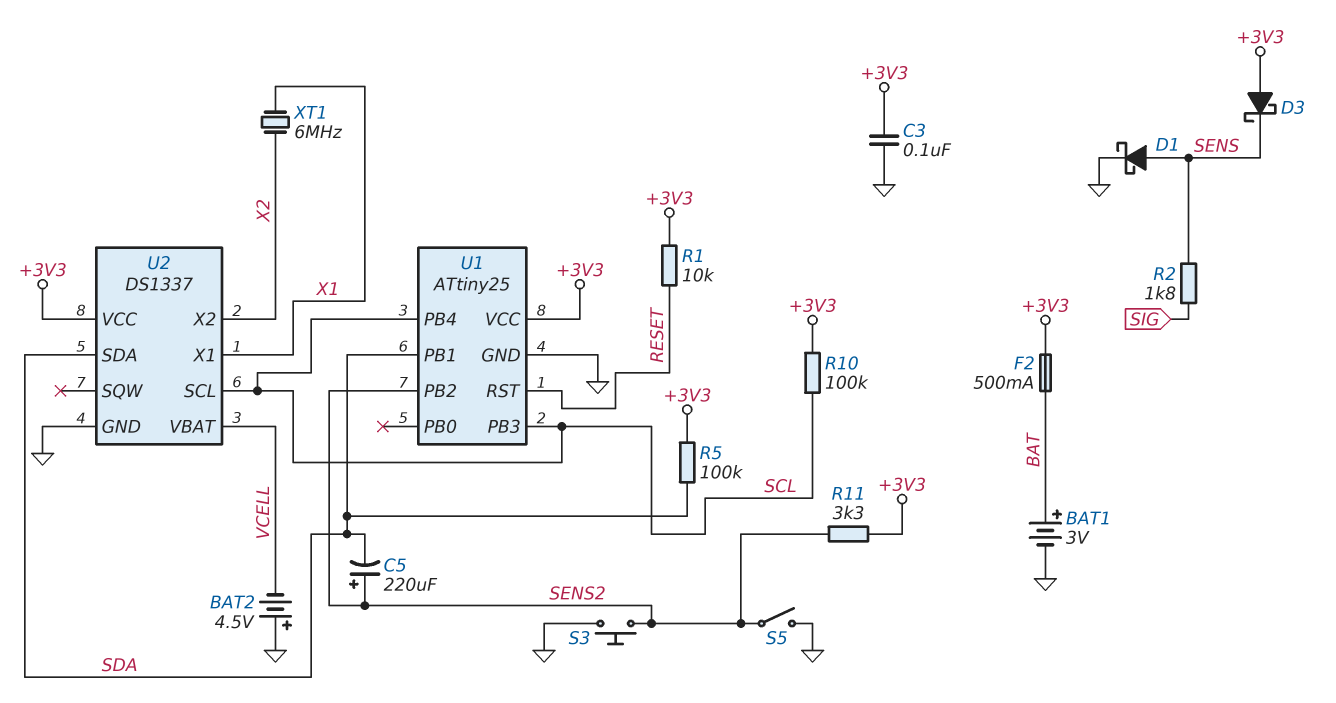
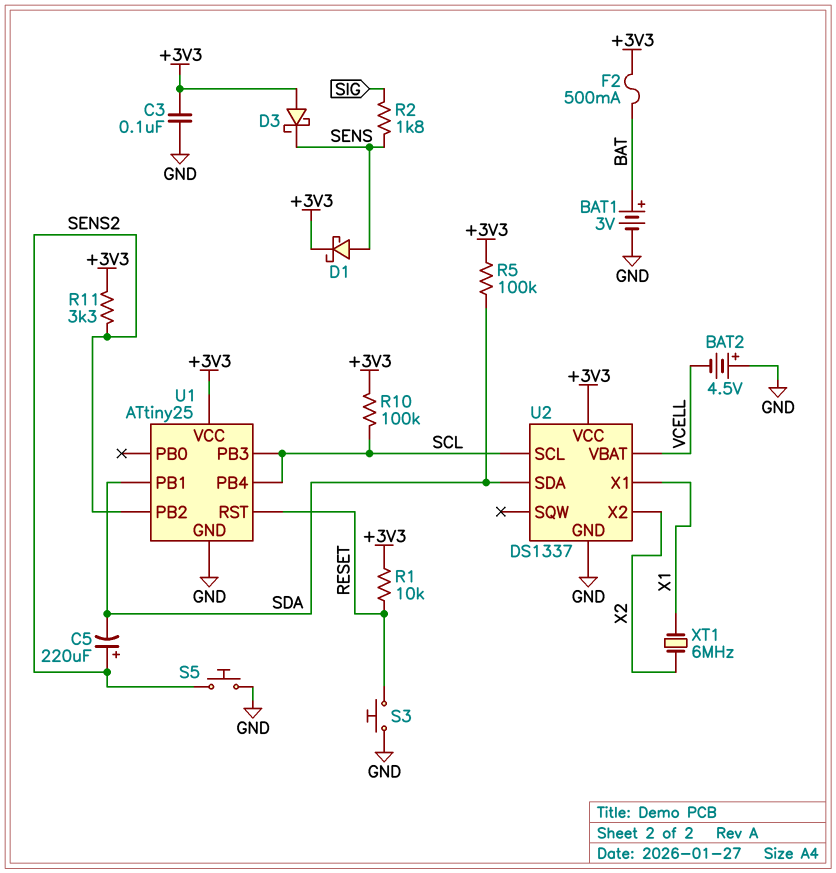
D1: schottky (A SENS, K GND) -> schottky (A SENS, K +3V3)
S3: button (GND, SENS2) -> button (GND, RESET)
S5: switch (GND, SENS2) -> button (GND, SENS2)

